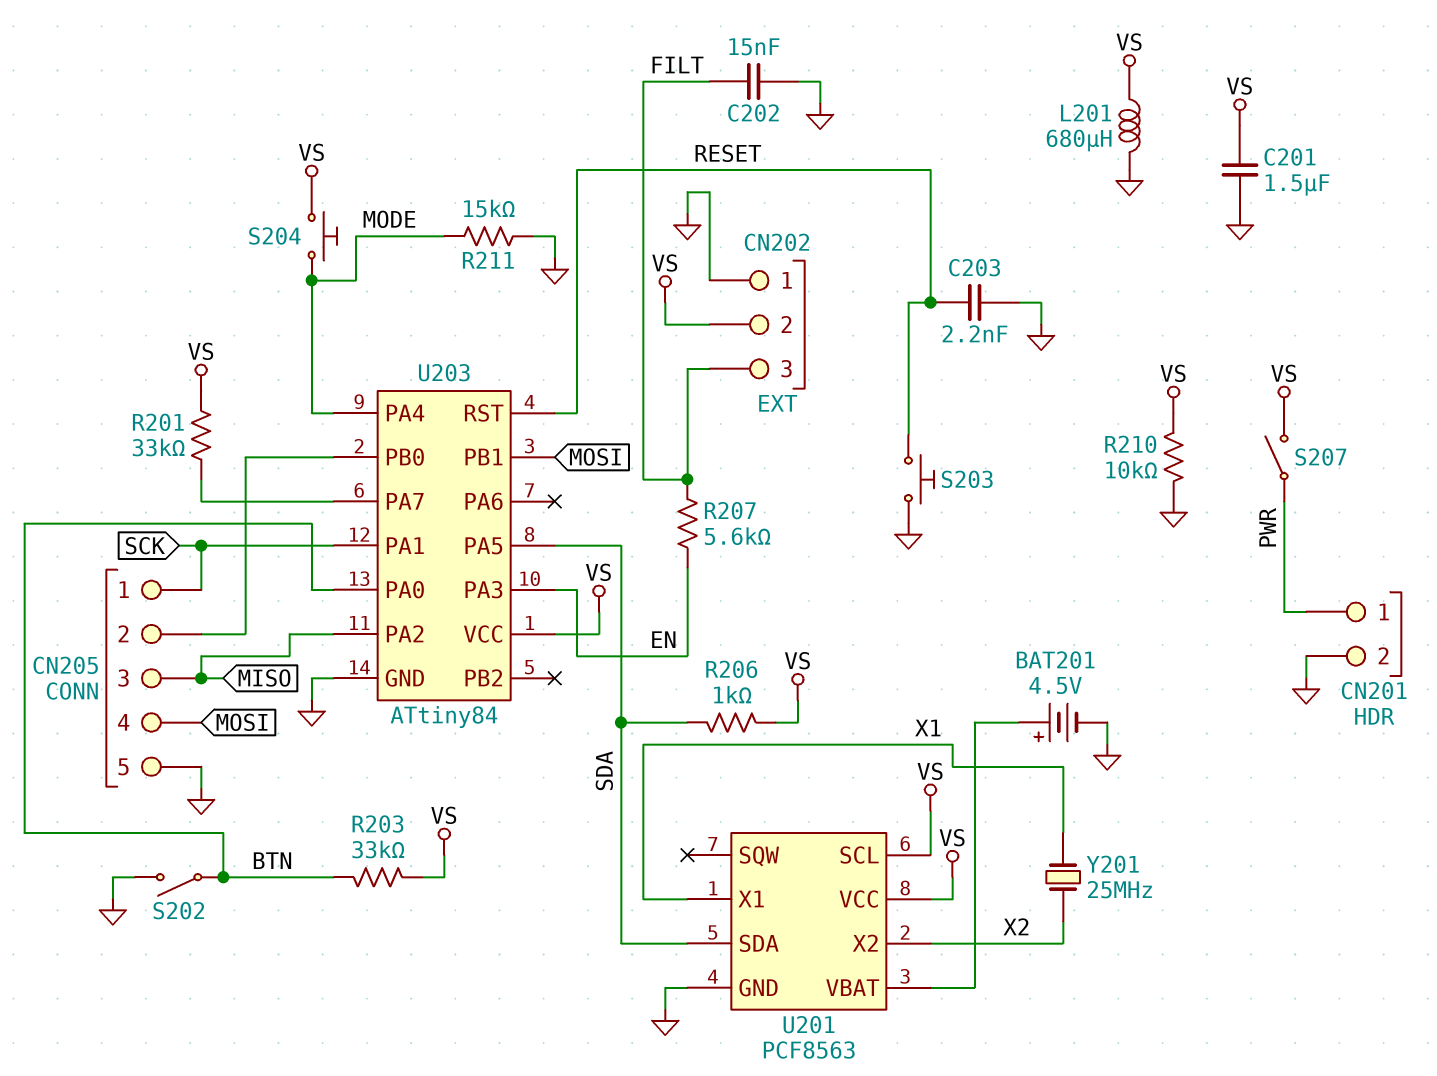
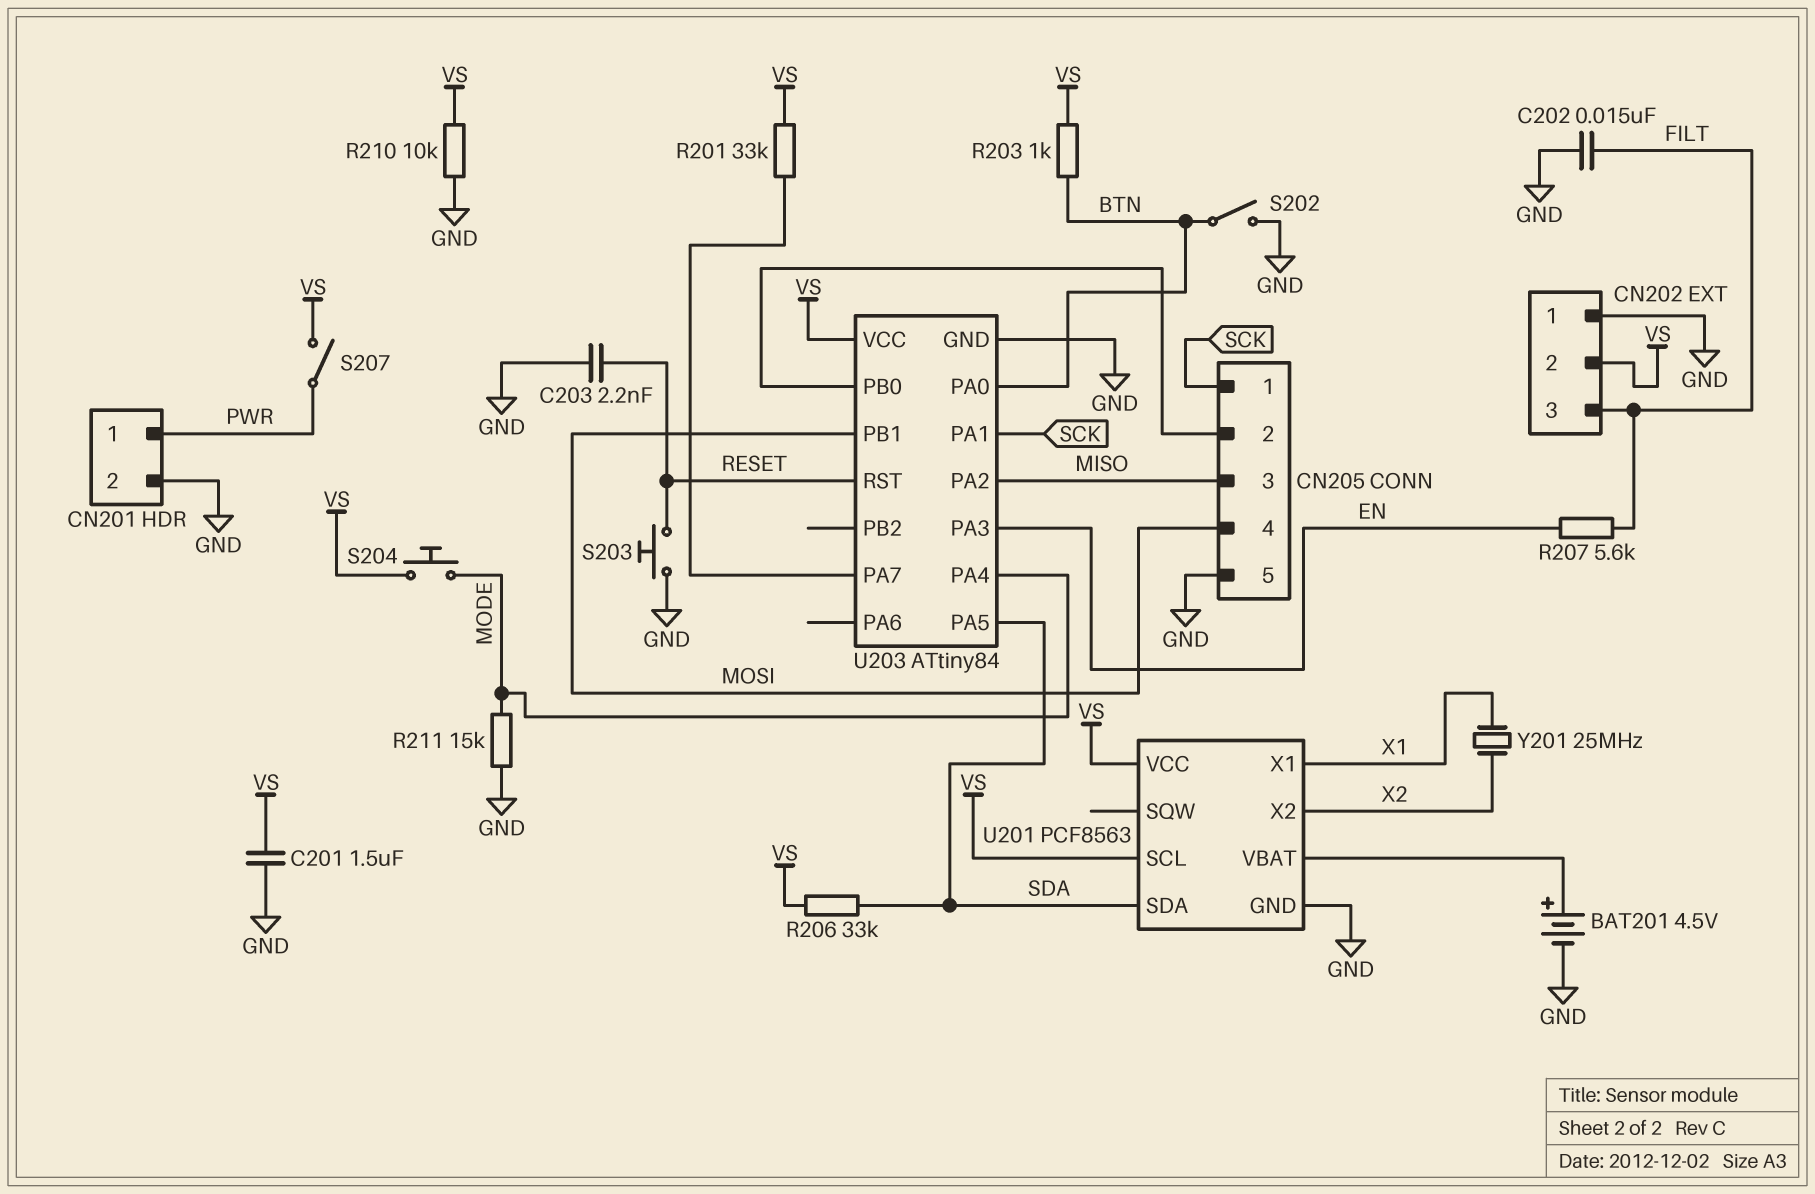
L201: 680uH (GND, VS) -> none
R203: 33k (BTN, VS) -> 1k (BTN, VS)
R206: 1k (SDA, VS) -> 33k (SDA, VS)

